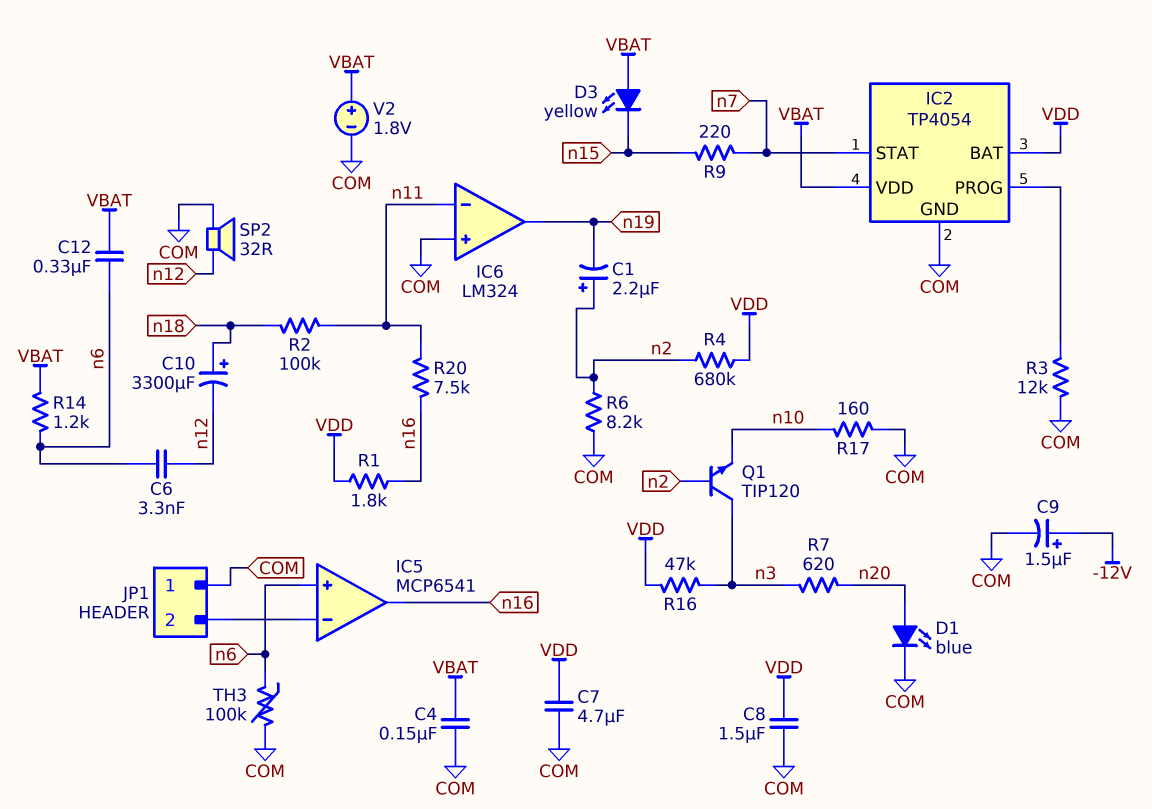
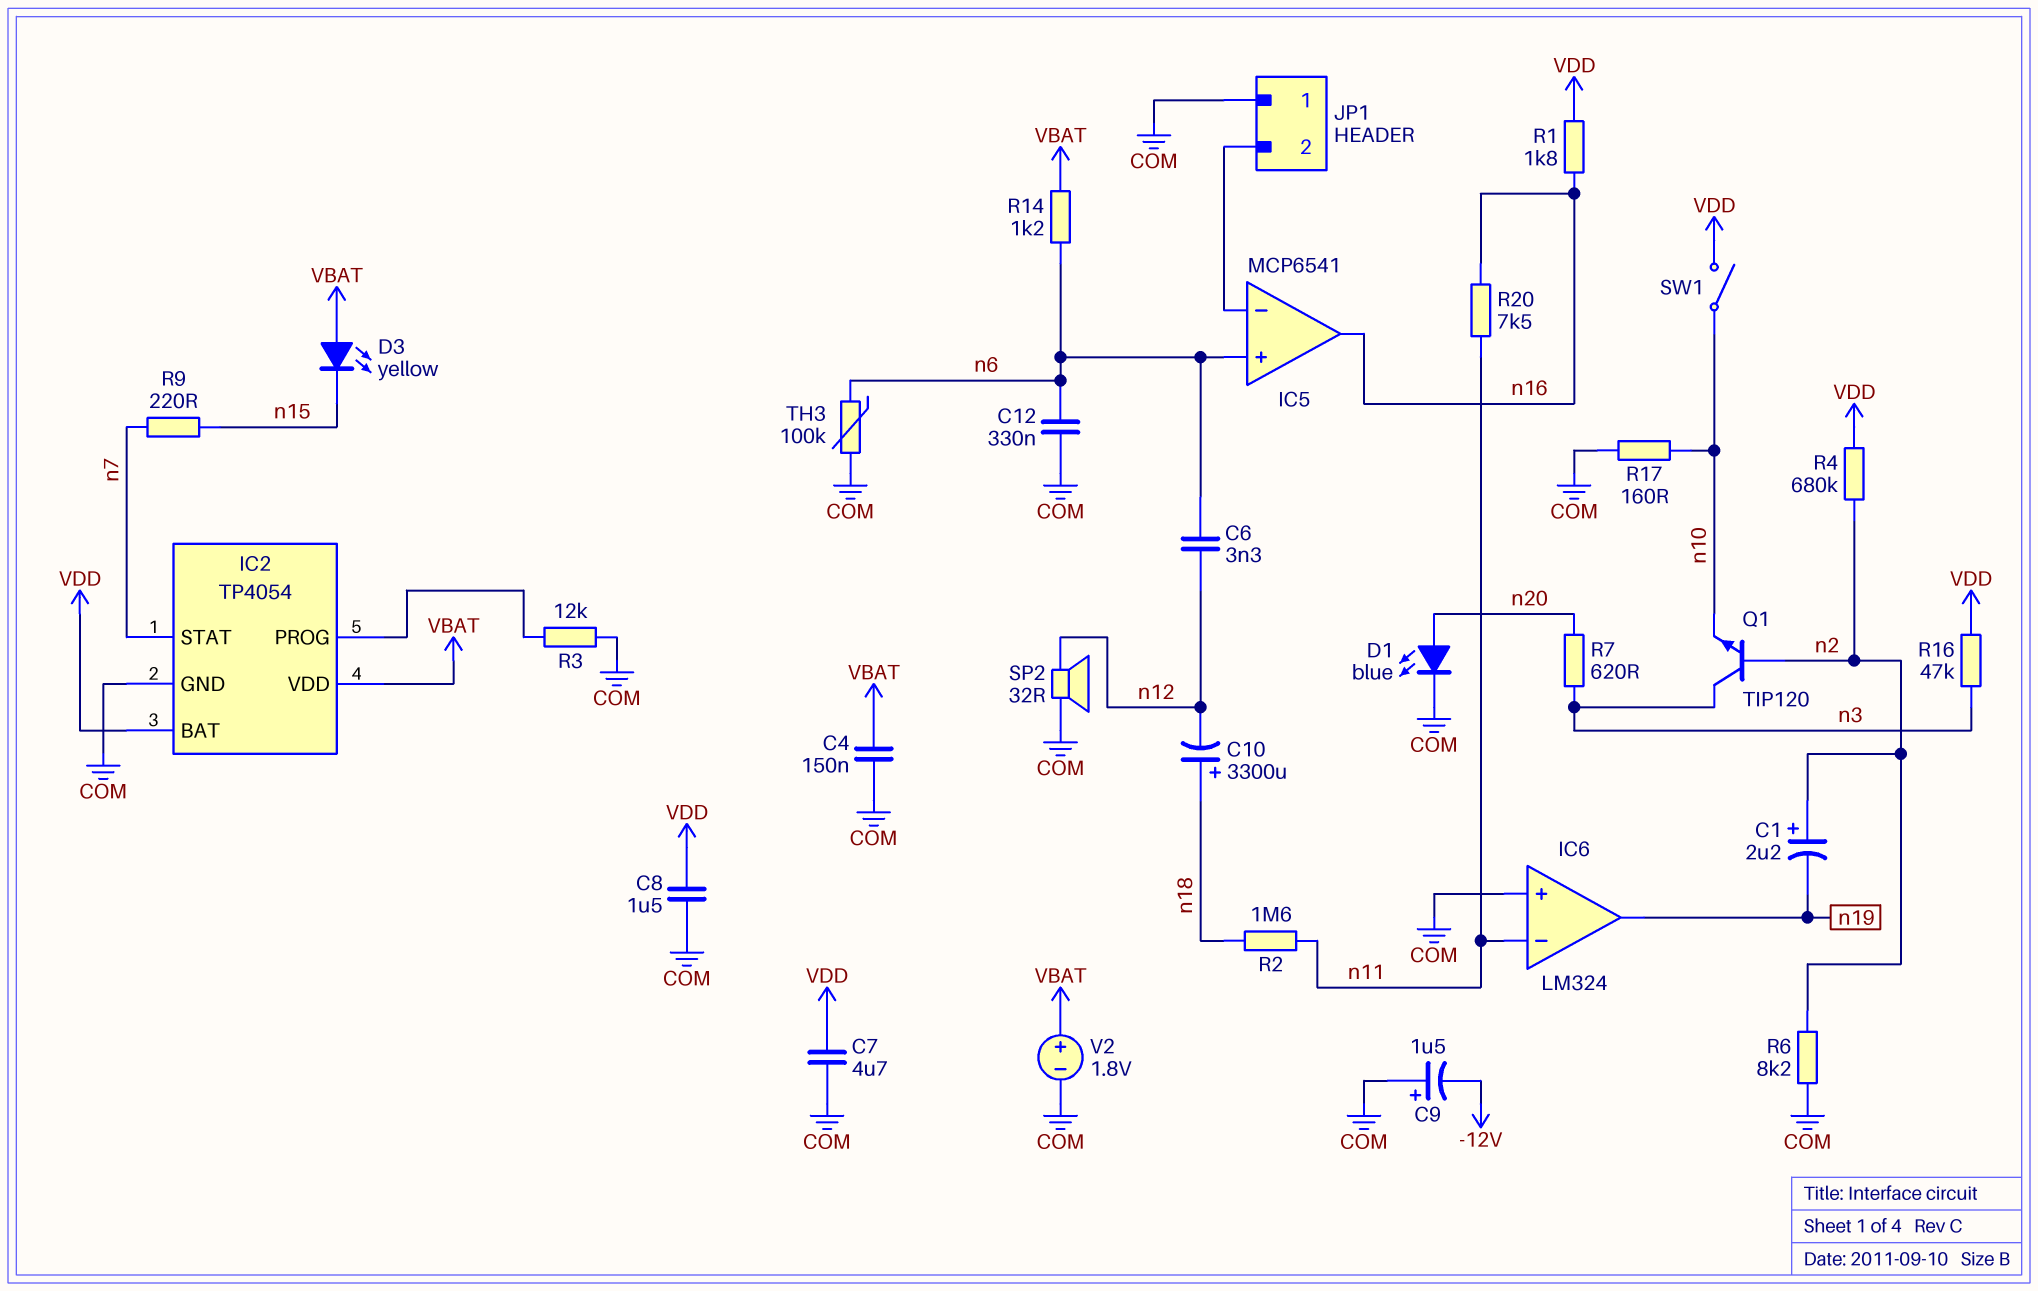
C9: 1.5uF (plus -12V, minus COM) -> 1.5uF (plus COM, minus -12V)
C12: 330nF (VBAT, n6) -> 330nF (COM, n6)
R2: 100k (n11, n18) -> 1.6M (n11, n18)
SW1: none -> switch (VDD, n10)

